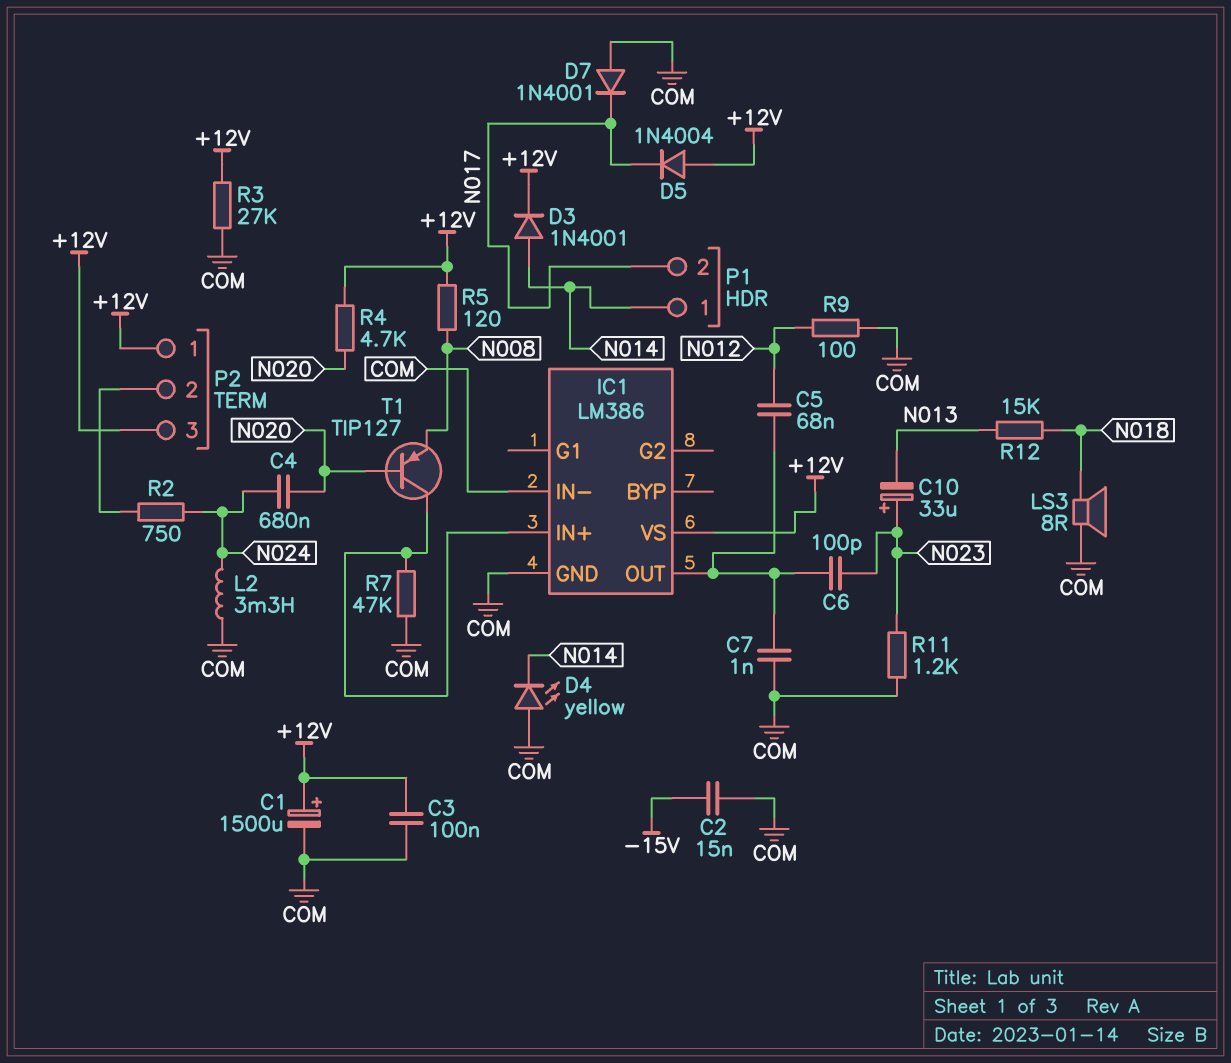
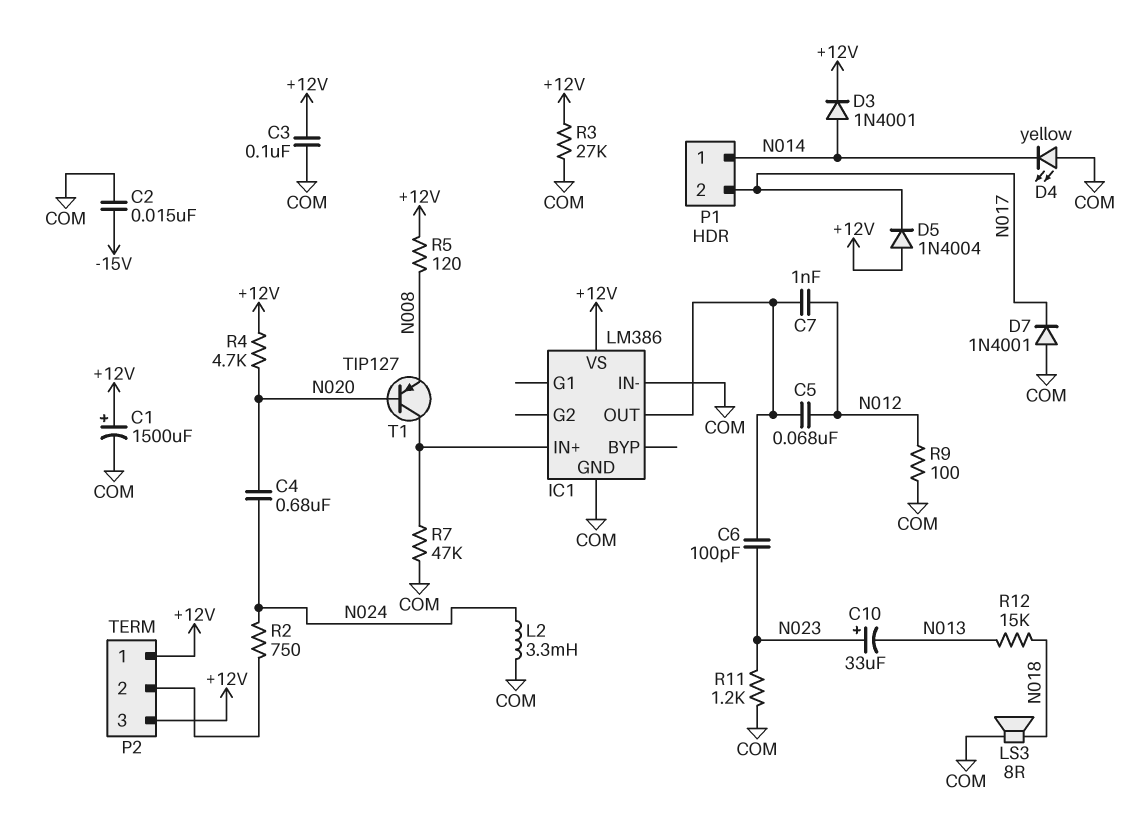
C7: 1nF (COM, IC1/OUT) -> 1nF (IC1/OUT, N012)

